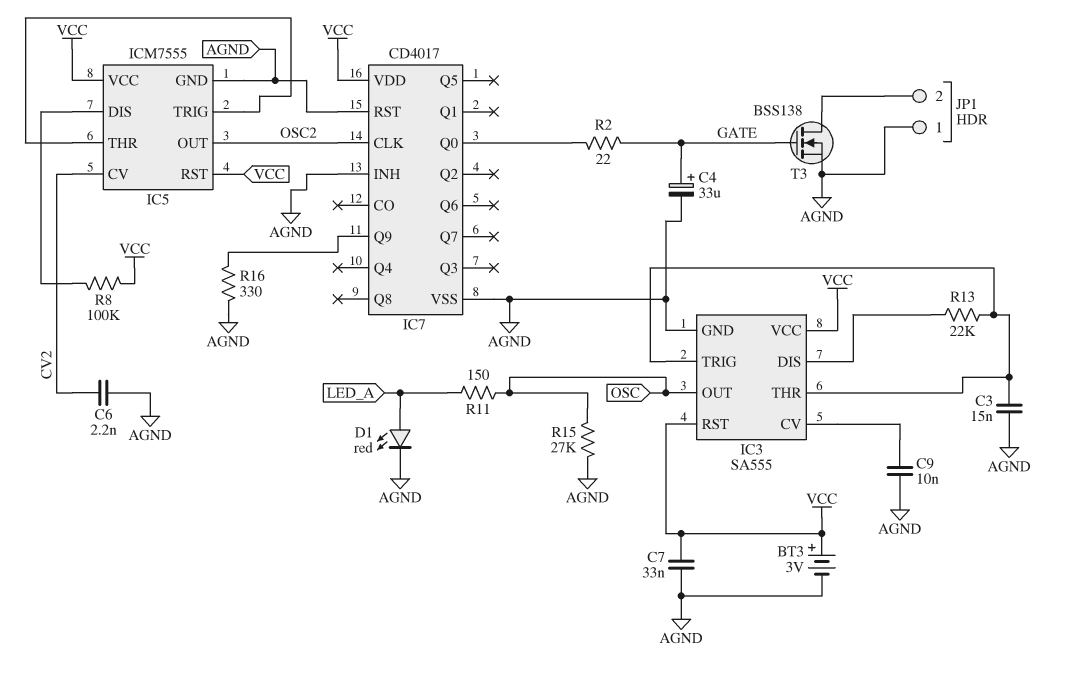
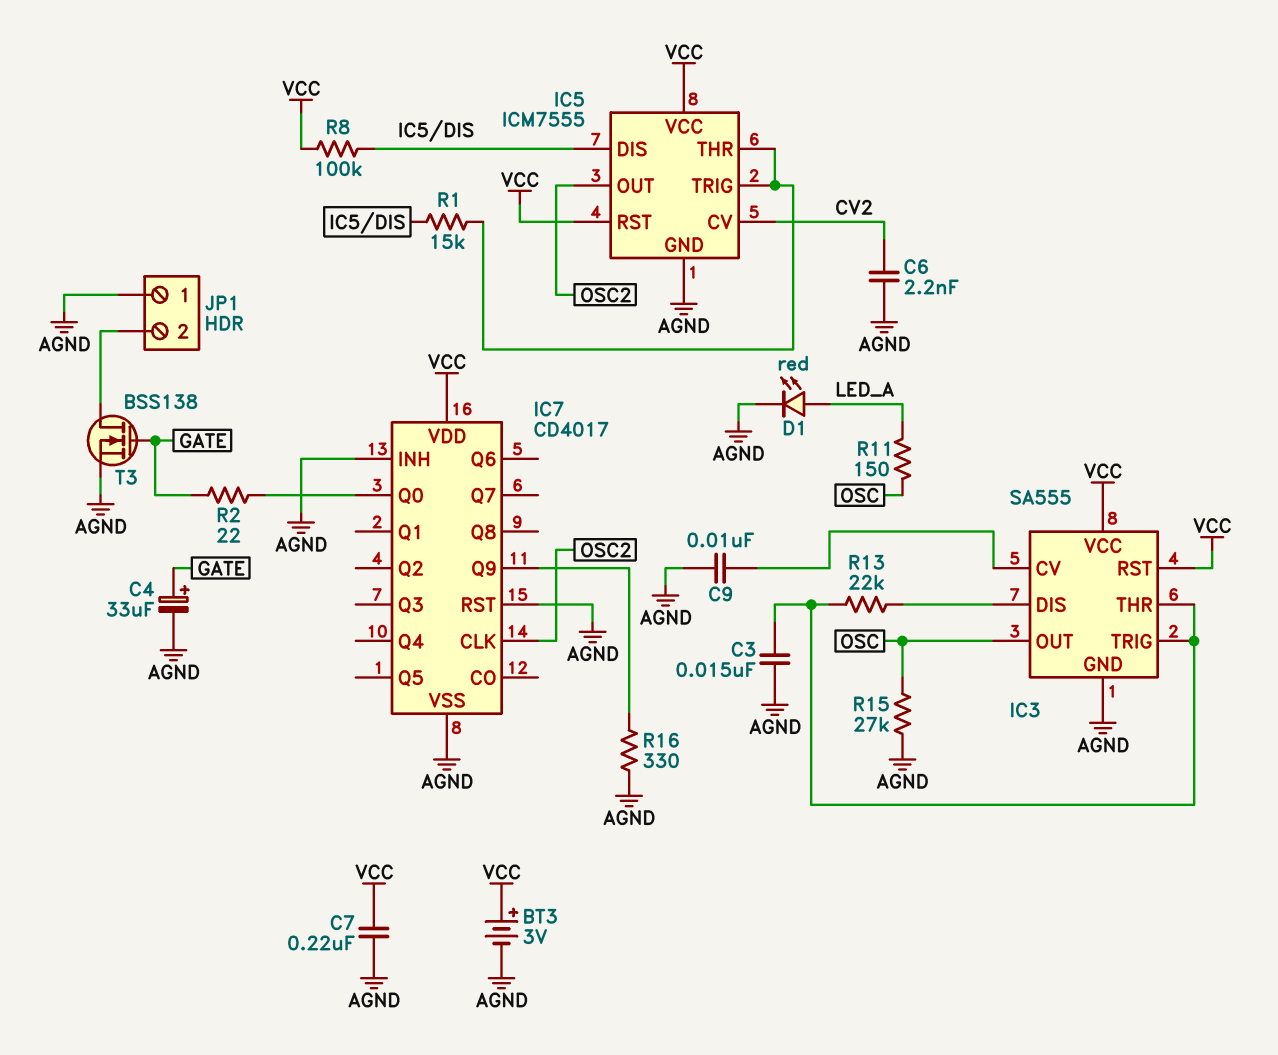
C7: 33nF (AGND, VCC) -> 220nF (AGND, VCC)
R1: none -> 15k (IC5/DIS, IC5/THR)

